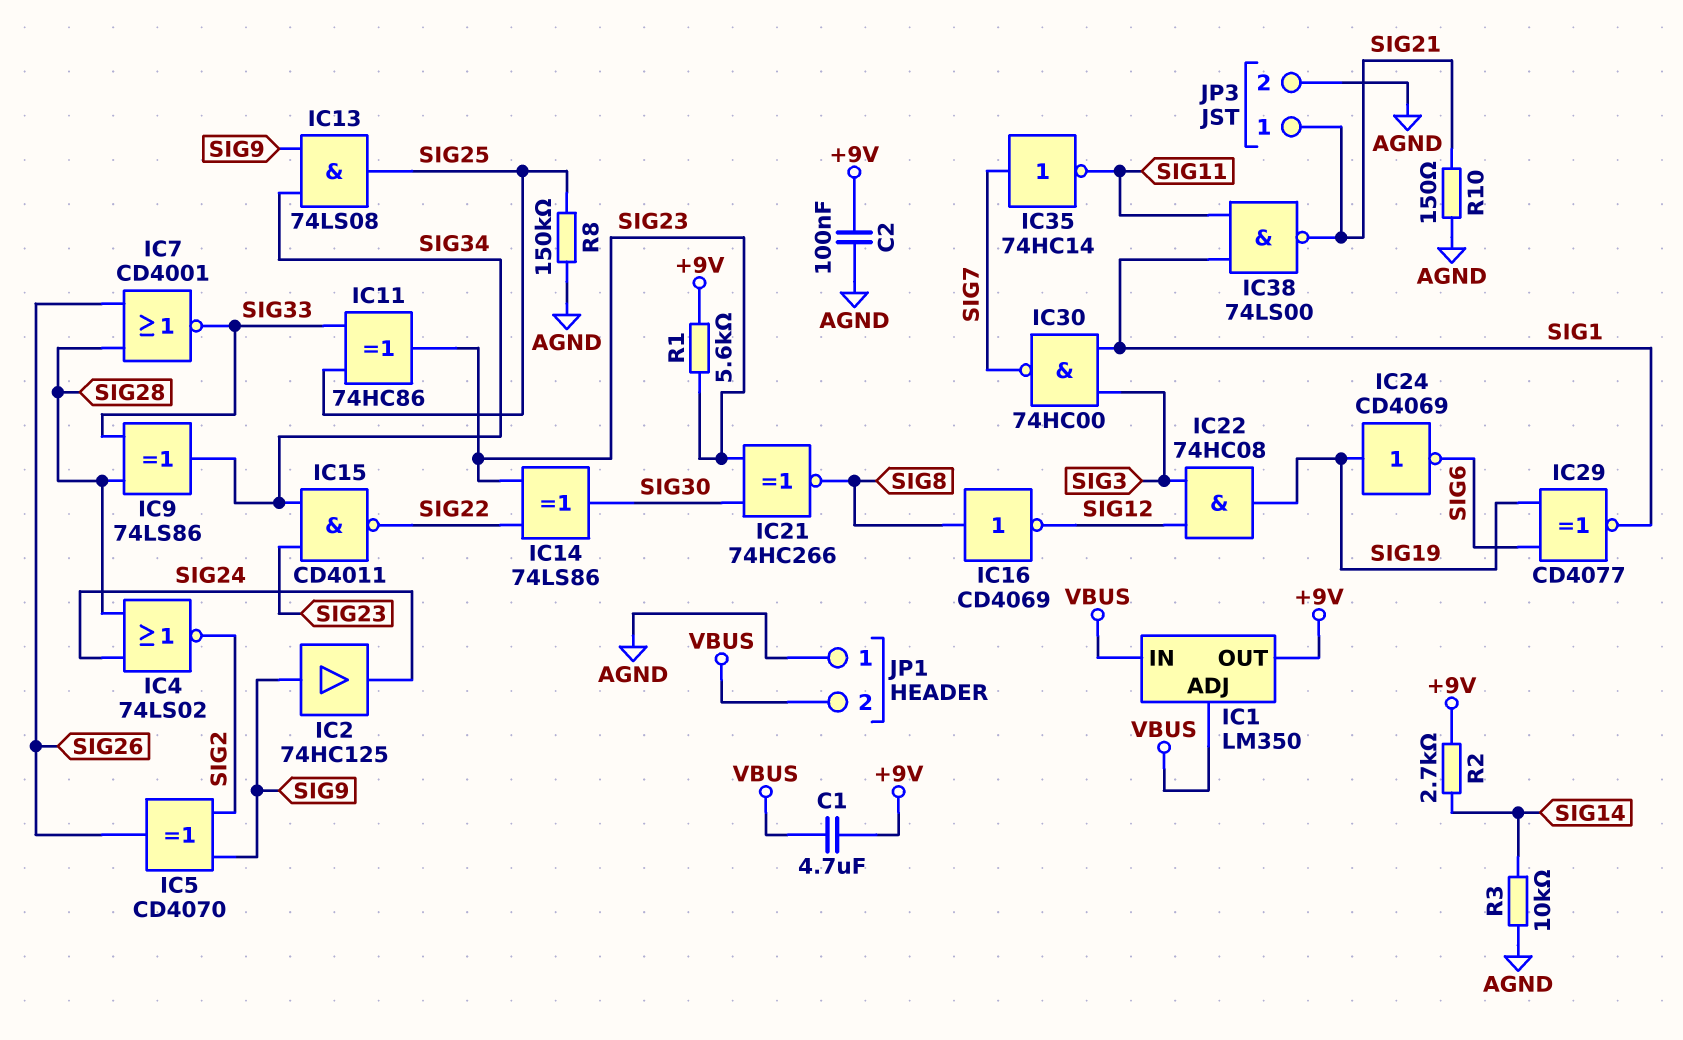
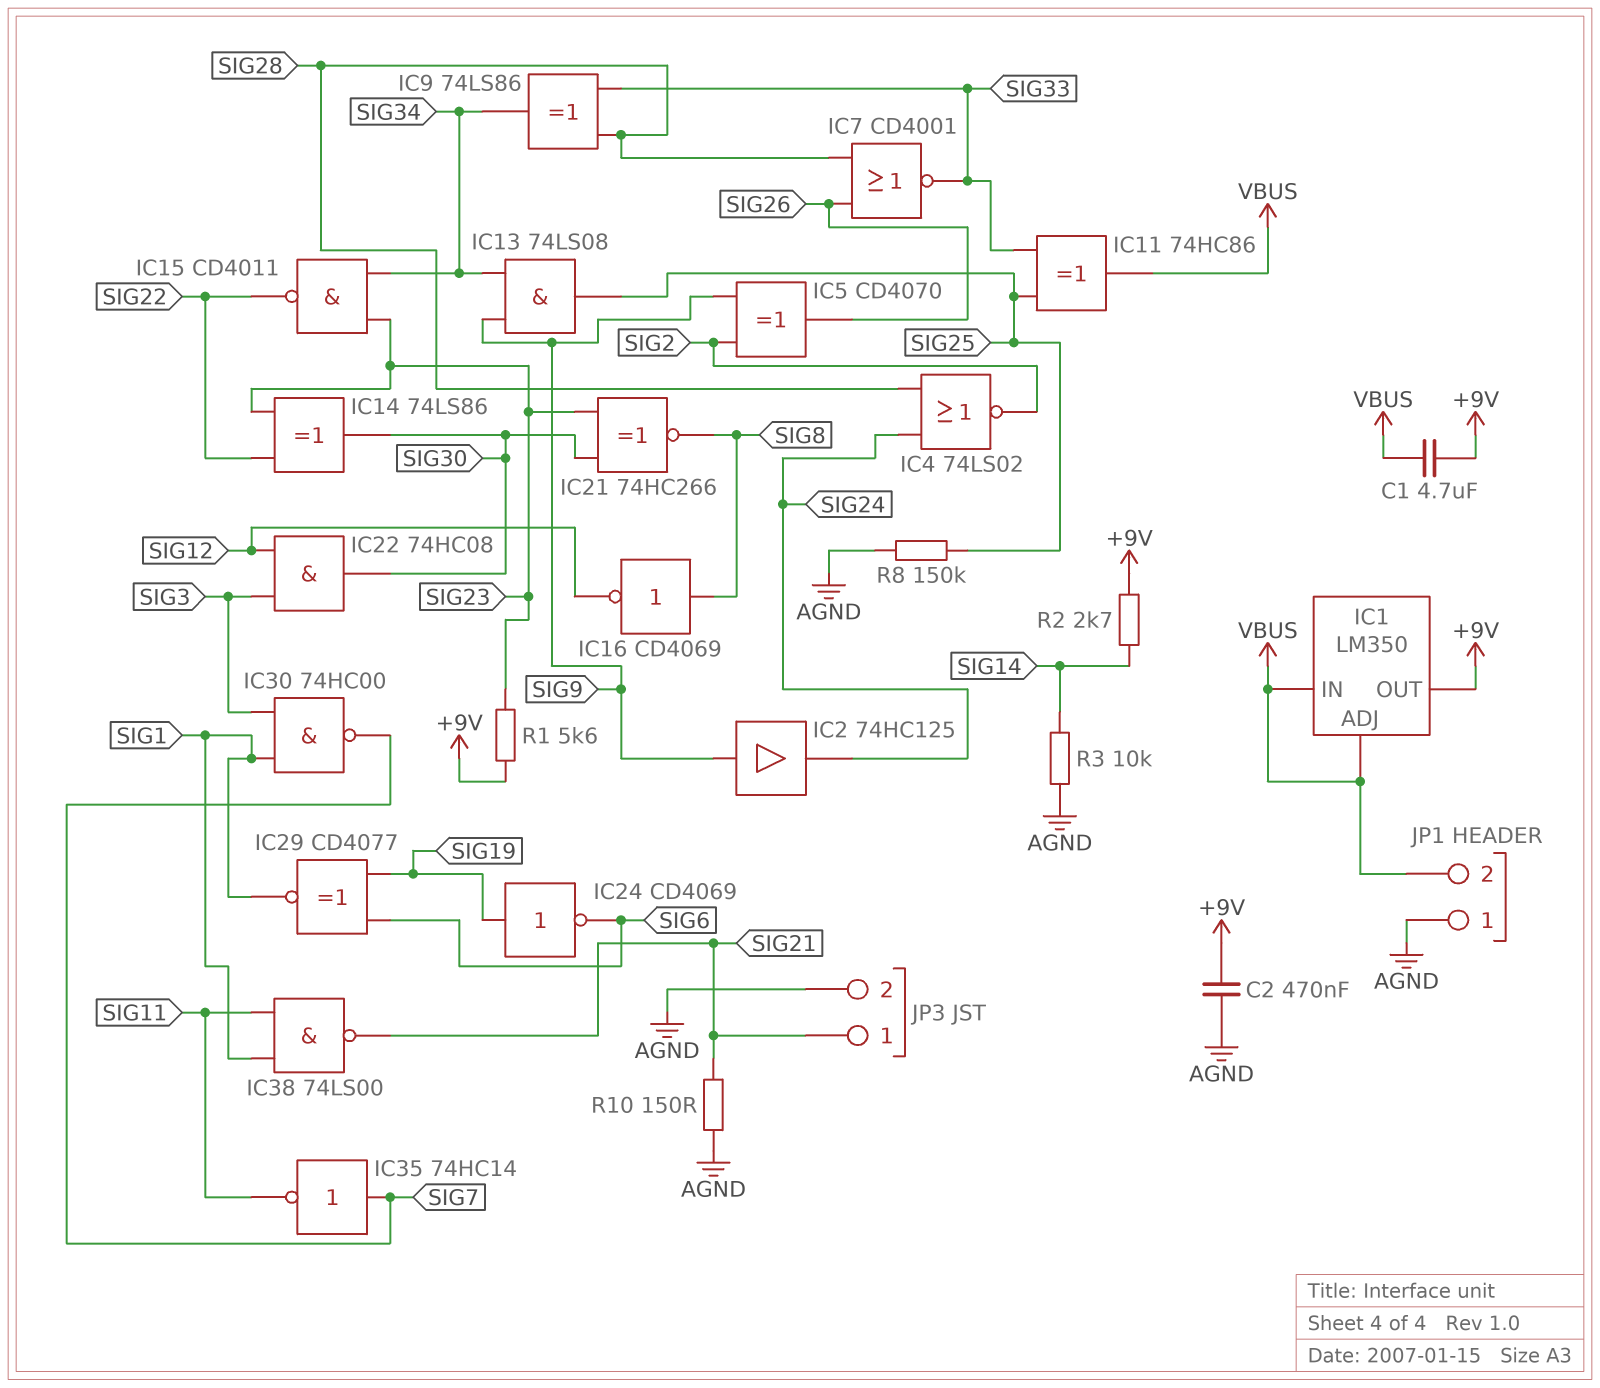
C2: 100nF (+9V, AGND) -> 470nF (+9V, AGND)
IC11: XOR 74HC86 (in SIG25, in SIG33, out SIG23) -> XOR 74HC86 (in SIG25, in SIG33, out VBUS)
IC22: AND 74HC08 (in SIG3, in SIG12, out SIG19) -> AND 74HC08 (in SIG3, in SIG12, out SIG30)

